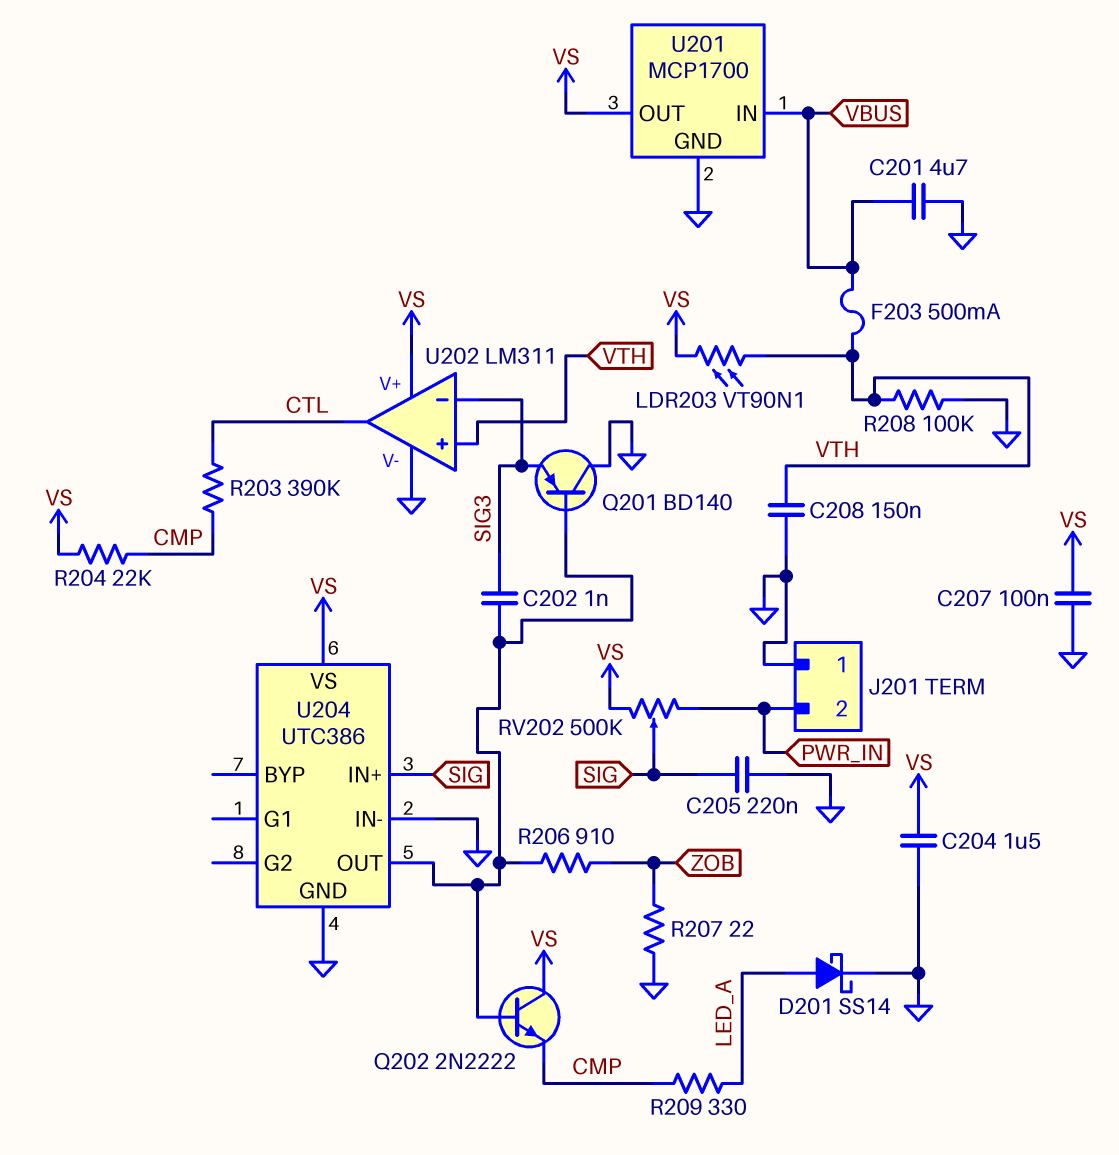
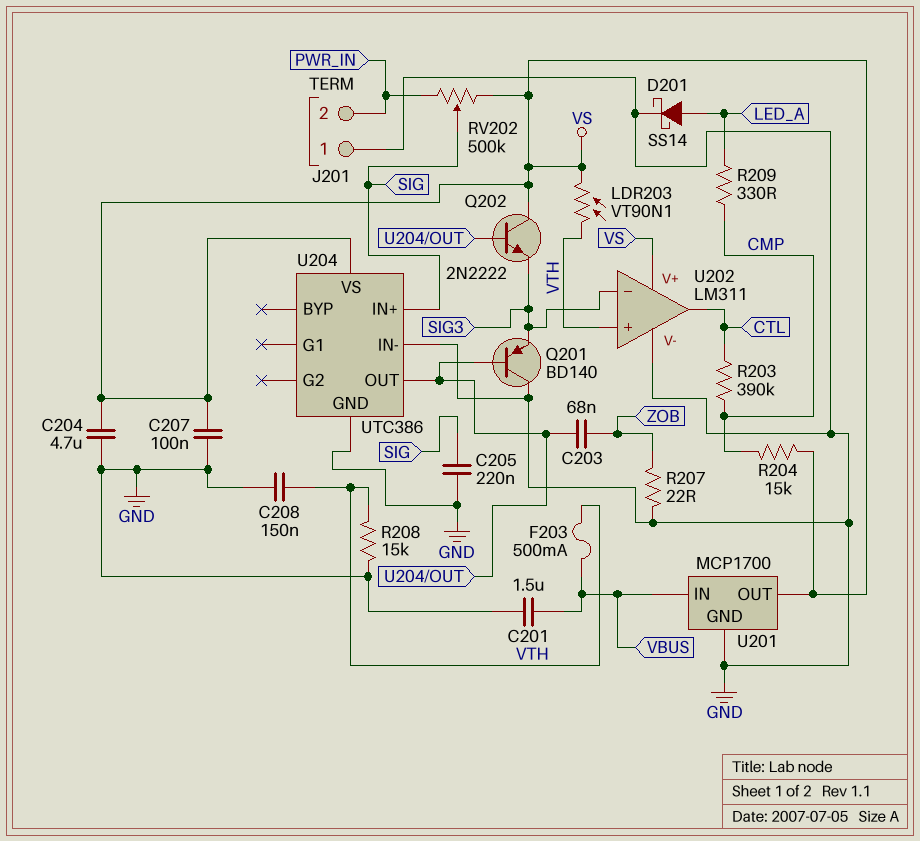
C201: 4.7uF (GND, VBUS) -> 1.5uF (GND, VBUS)
C202: 1nF (SIG3, U204/OUT) -> none
C203: none -> 68nF (U204/OUT, ZOB)
C204: 1.5uF (GND, VS) -> 4.7uF (GND, VS)
Q202: NPN 2N2222 (B U204/OUT, C VS, E CMP) -> NPN 2N2222 (B U204/OUT, C VS, E SIG3)
R204: 22k (CMP, VS) -> 15k (CMP, VS)
R206: 910 (U204/OUT, ZOB) -> none
R208: 100k (GND, VTH) -> 15k (GND, VTH)

